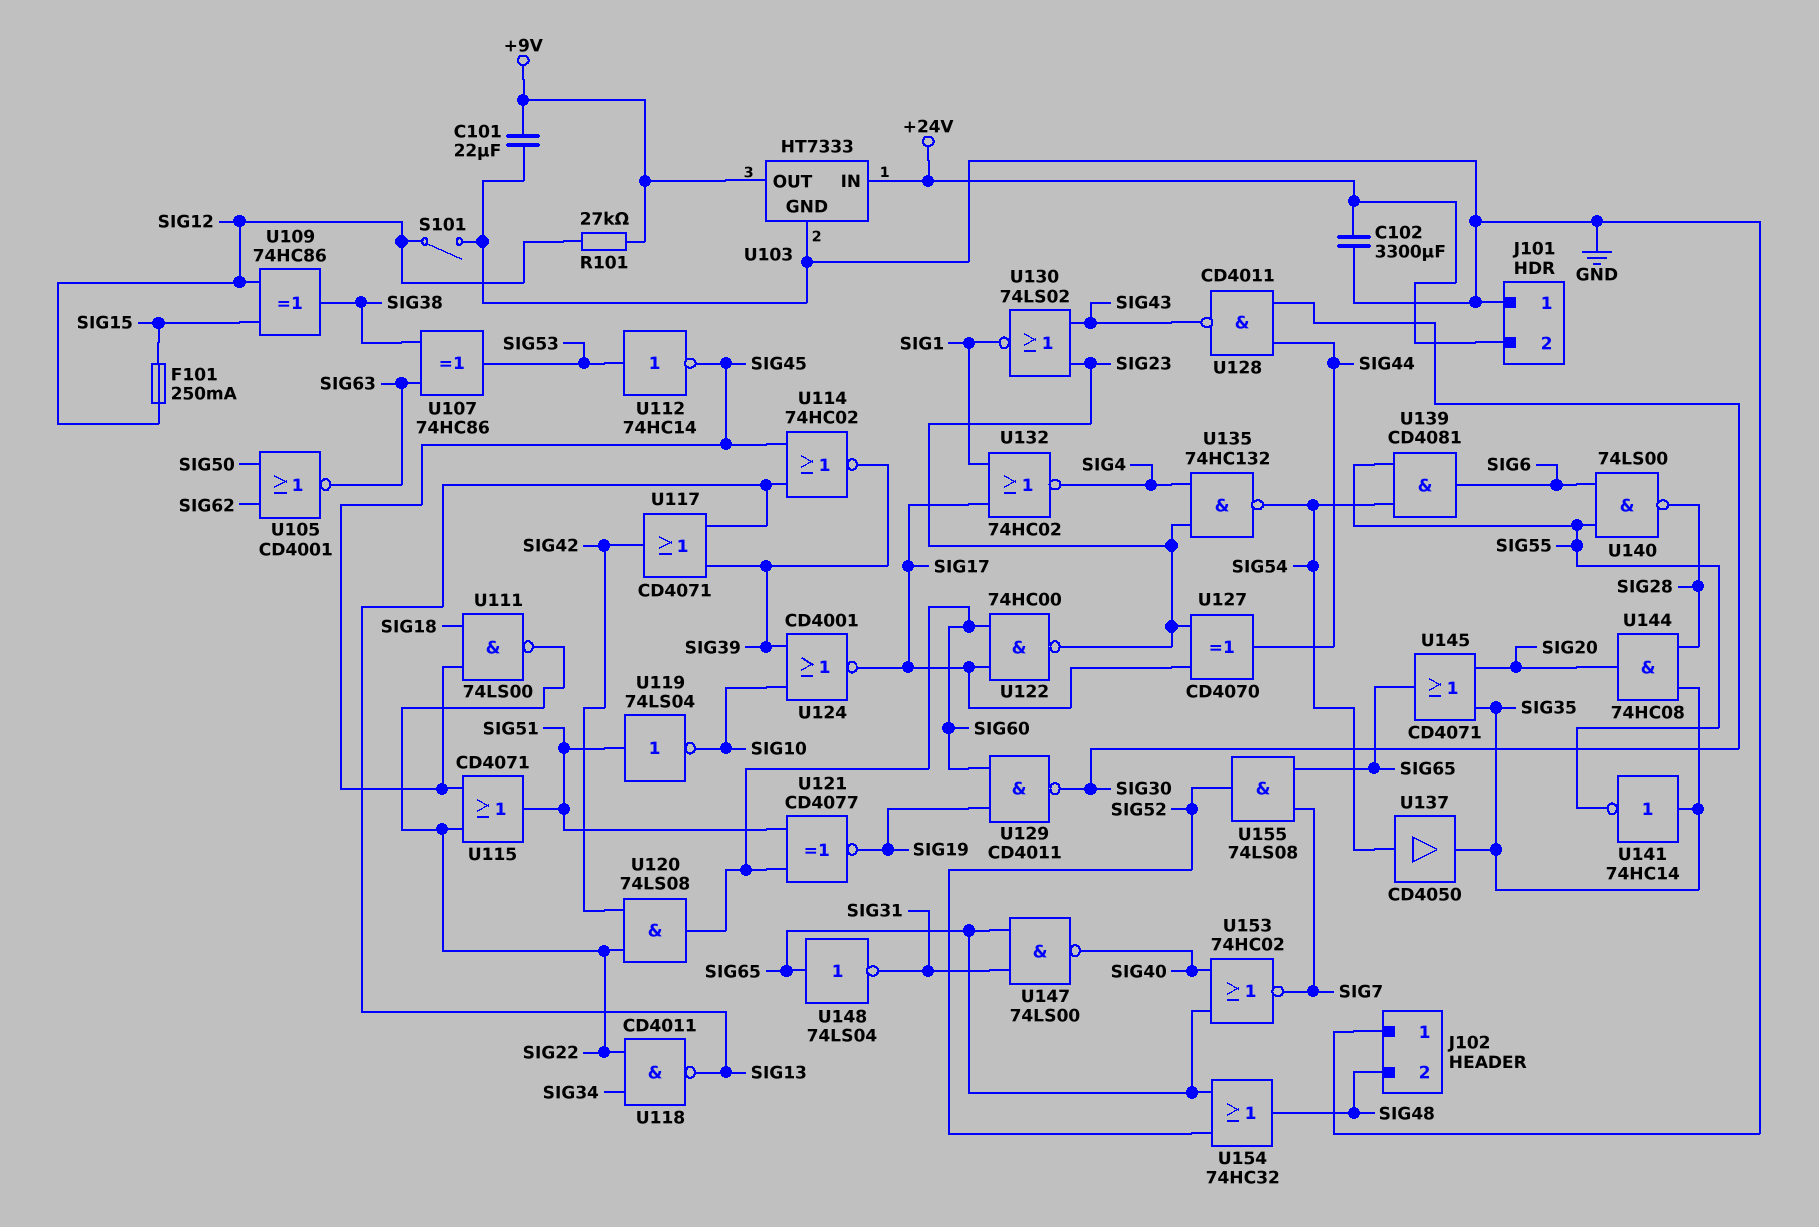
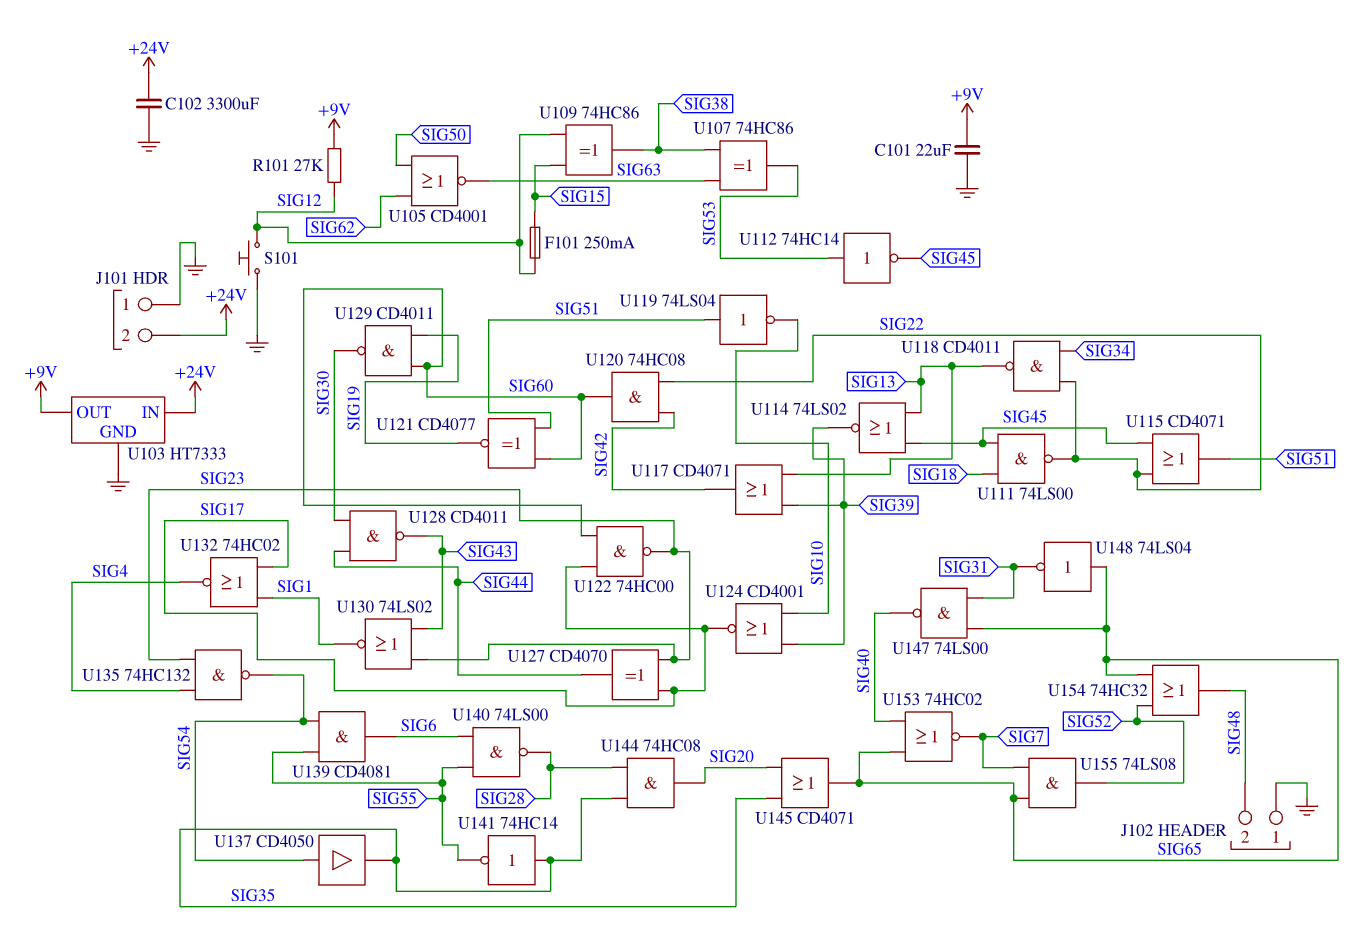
S101: switch (GND, SIG12) -> button (GND, SIG12)
U114: NOR 74HC02 (in SIG13, in SIG45, out SIG39) -> NOR 74LS02 (in SIG13, in SIG45, out SIG39)
U120: AND 74LS08 (in SIG22, in SIG42, out SIG60) -> AND 74HC08 (in SIG22, in SIG42, out SIG60)

